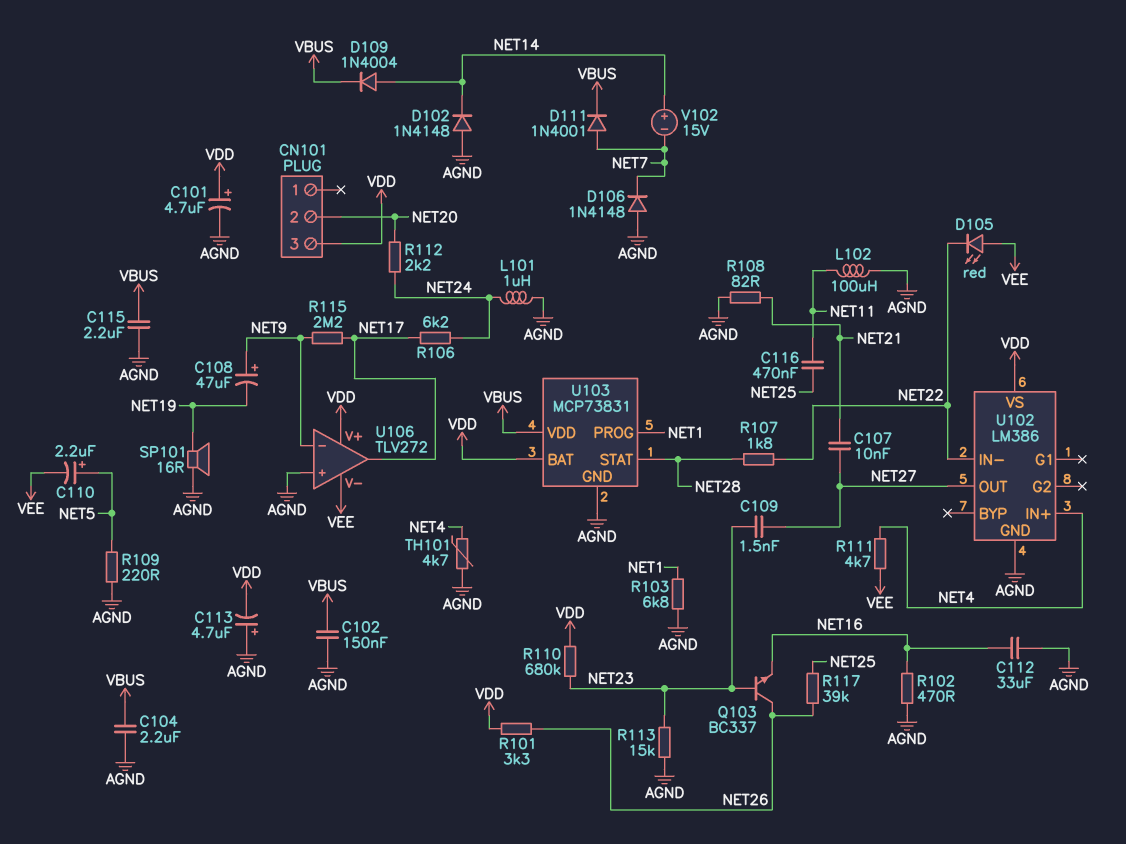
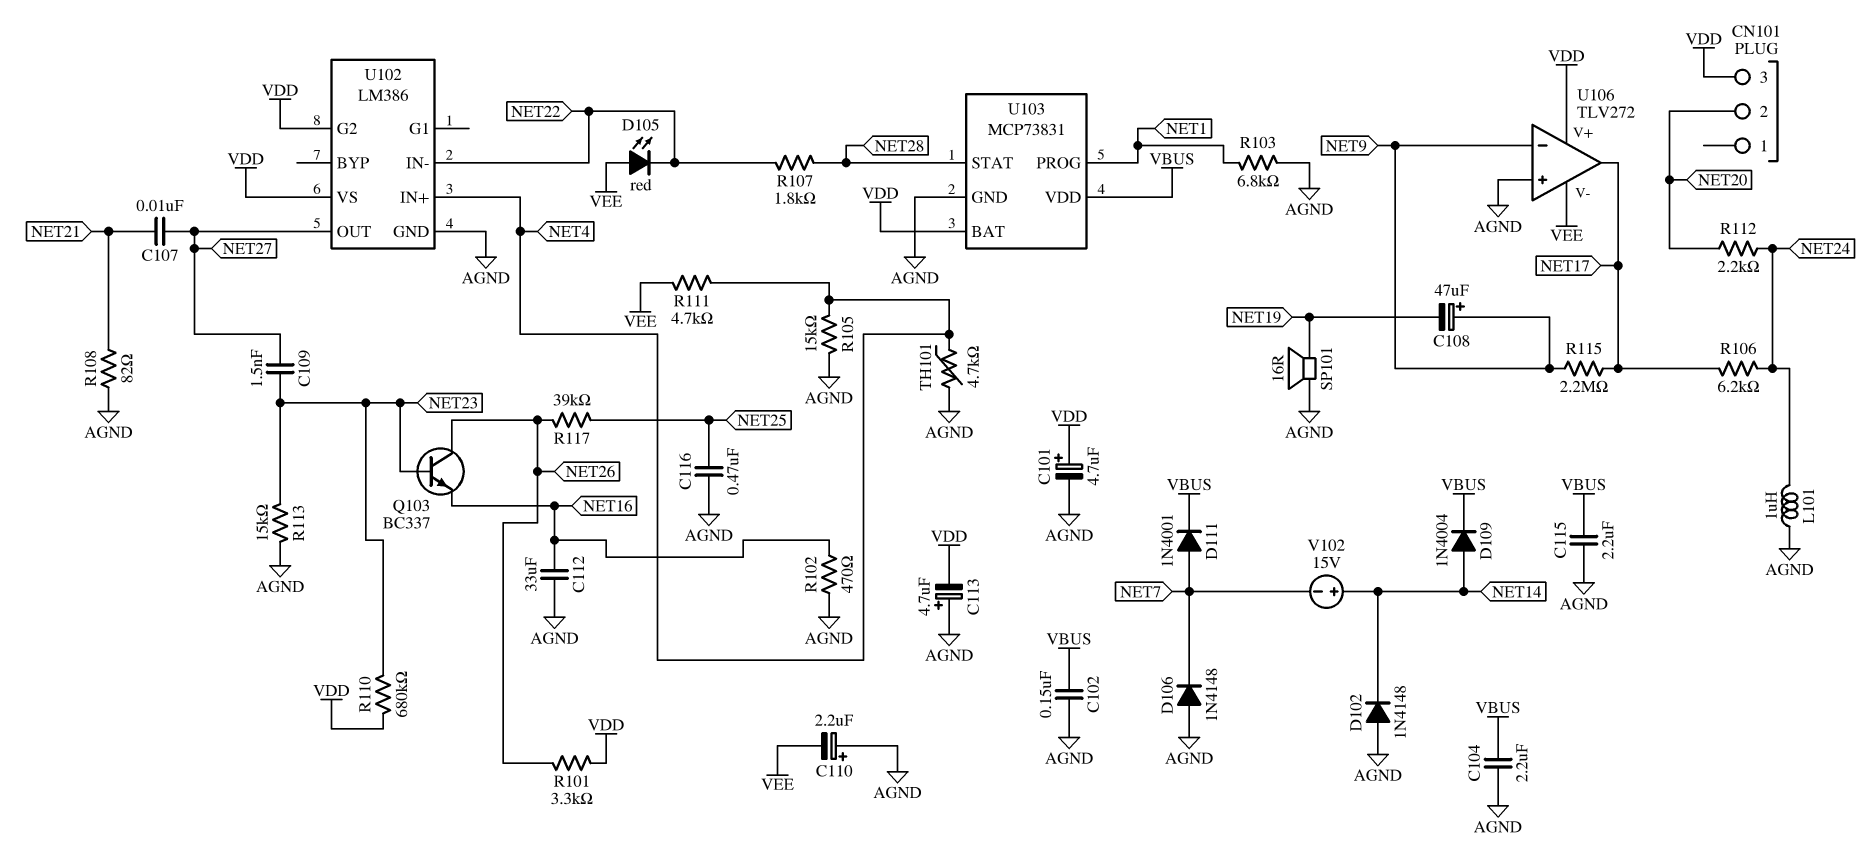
C110: 2.2uF (plus NET5, minus VEE) -> 2.2uF (plus AGND, minus VEE)
C116: 470nF (NET11, NET25) -> 470nF (AGND, NET25)
L102: 100uH (AGND, NET11) -> none
R105: none -> 15k (AGND, NET4)
R109: 220 (AGND, NET5) -> none
U102 pin G2: none -> VDD

